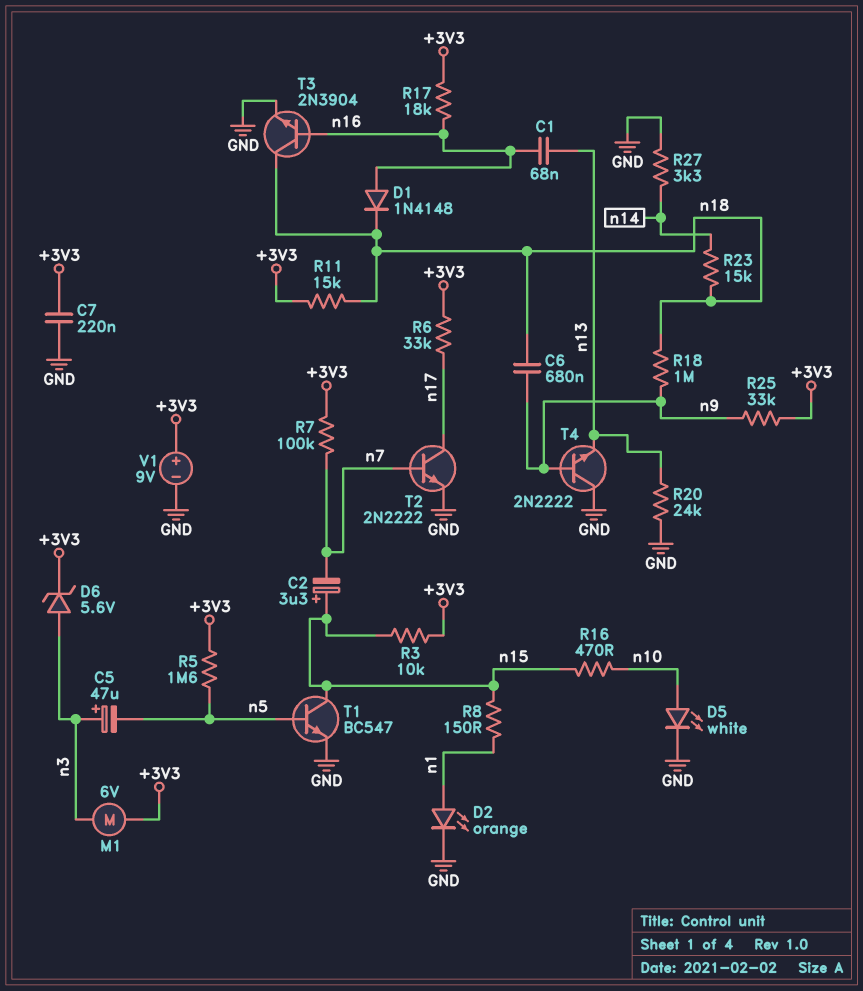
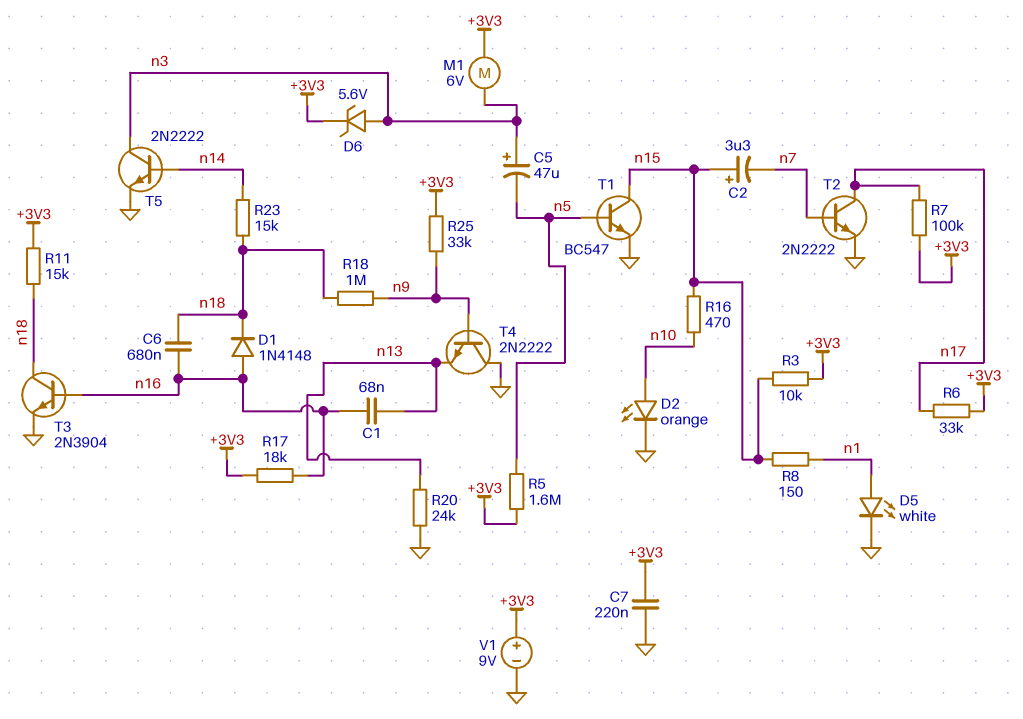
C6: 680nF (n9, n18) -> 680nF (n16, n18)
D2: LED orange (A n1, K GND) -> LED orange (A n10, K GND)
D5: LED white (A n10, K GND) -> LED white (A n1, K GND)
R7: 100k (+3V3, n7) -> 100k (+3V3, n17)
R27: 3.3k (GND, n14) -> none
T5: none -> NPN 2N2222 (B n14, C n3, E GND)

